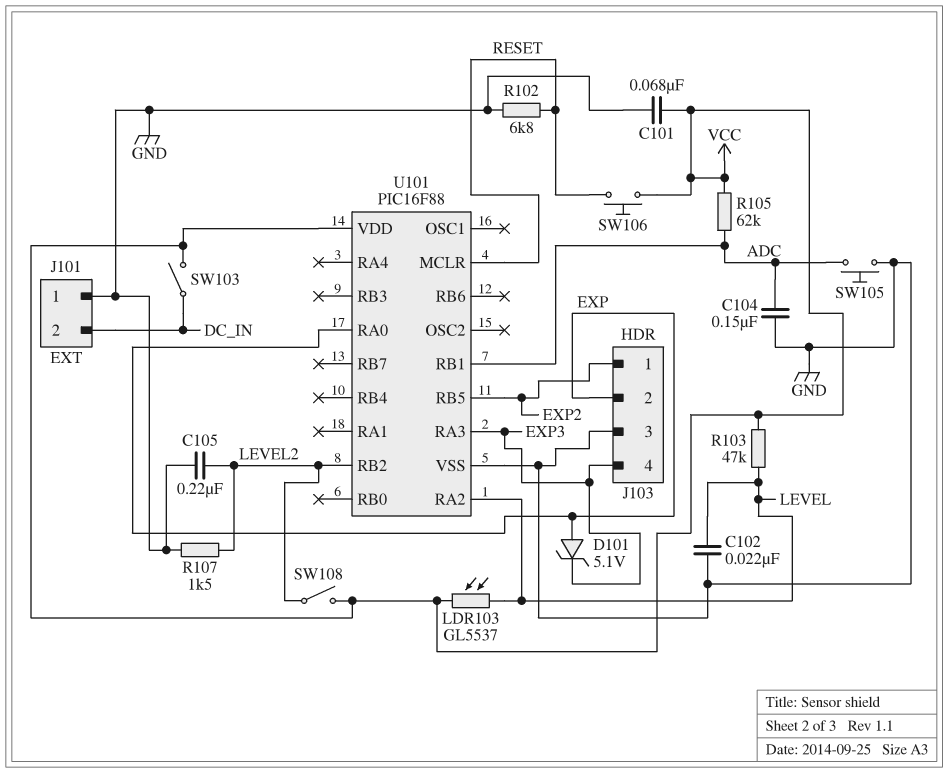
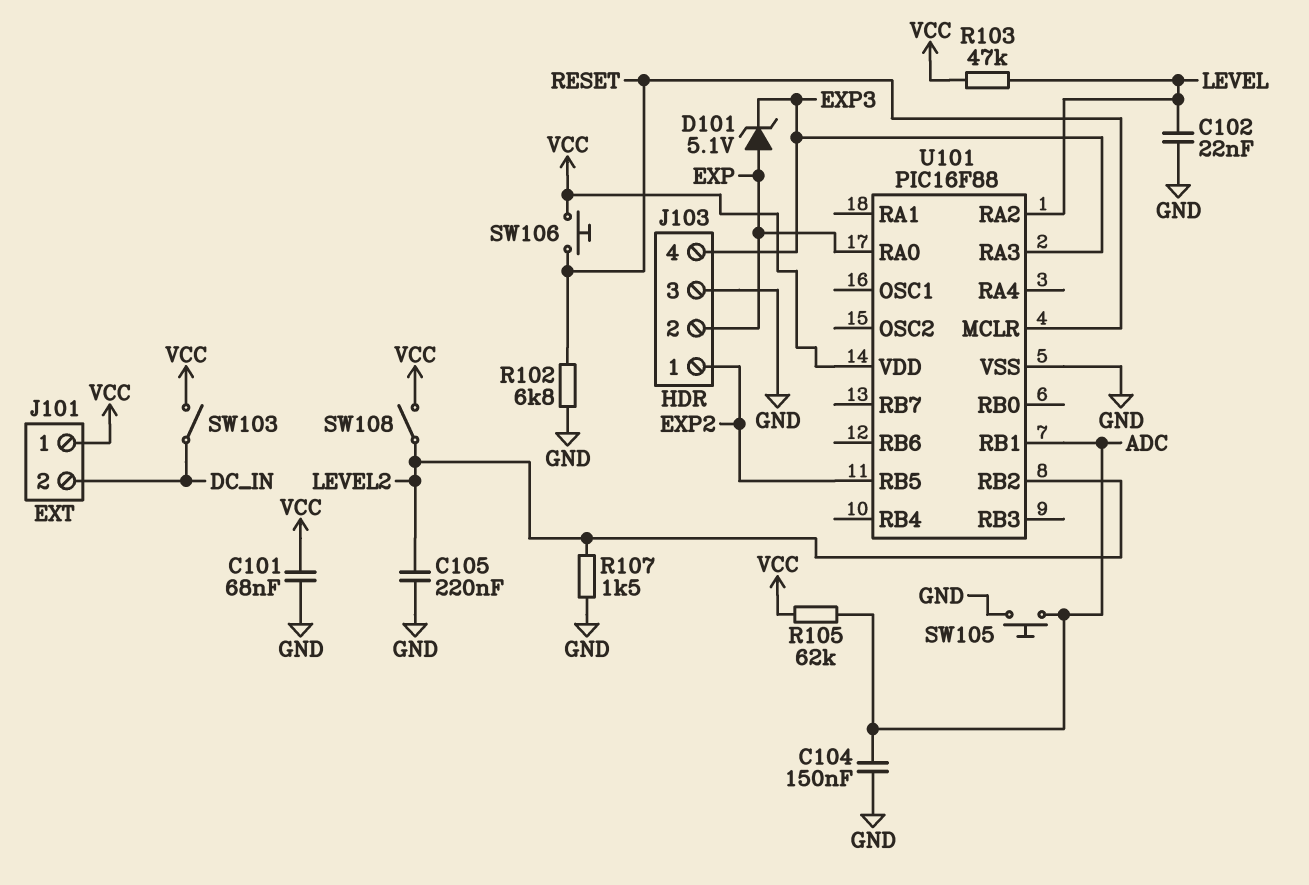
J101 pin 1: GND -> VCC
LDR103: GL5537 (LEVEL, VCC) -> none

